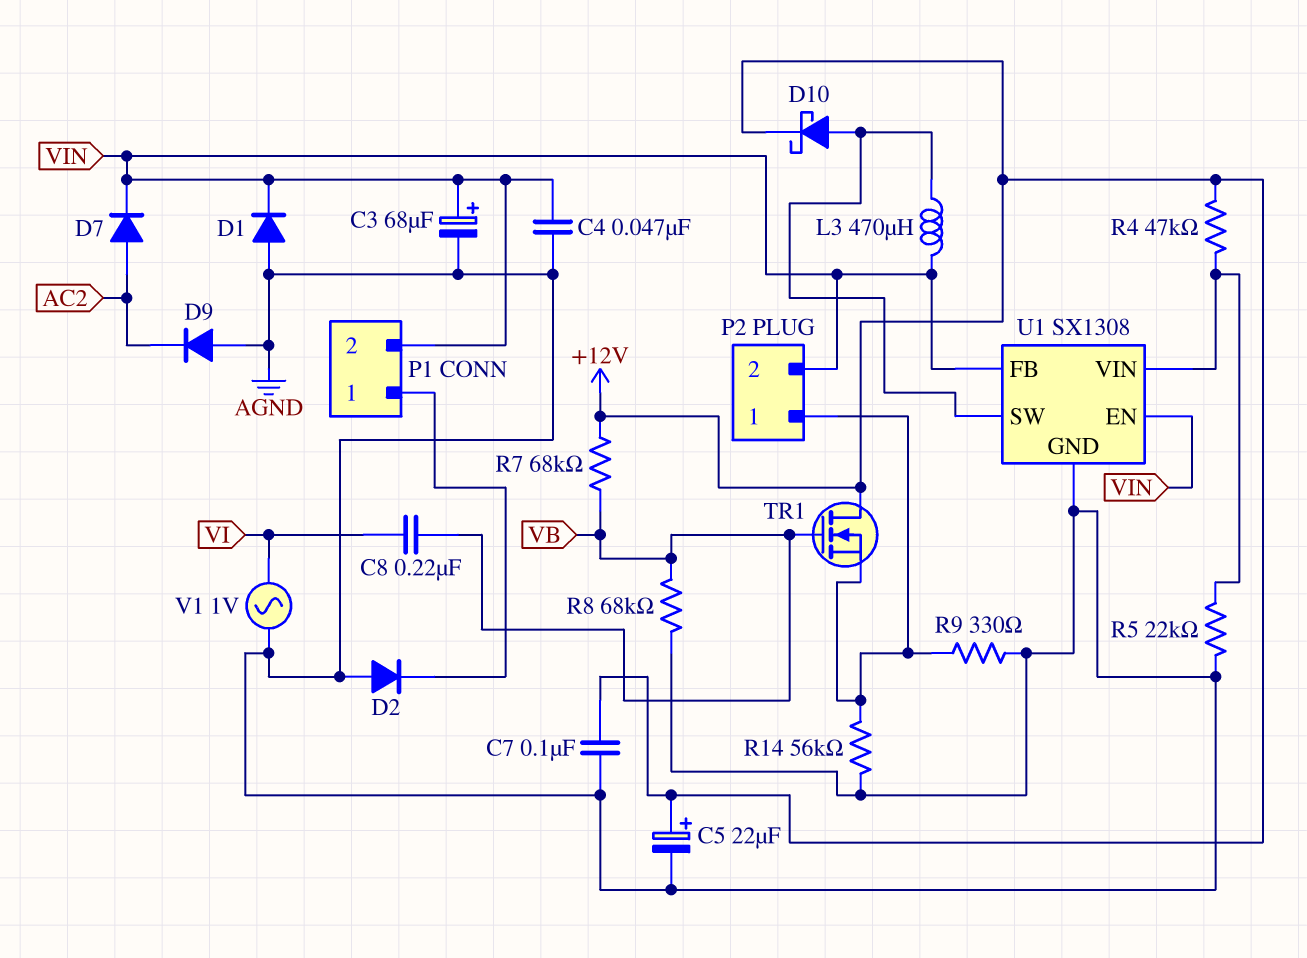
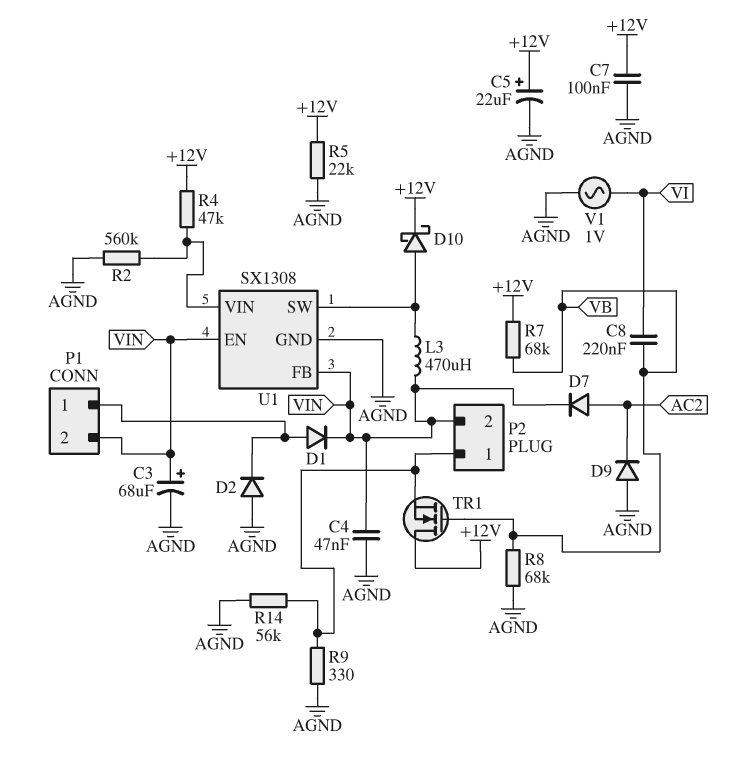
D1: diode (A AGND, K VIN) -> diode (A P1/1, K VIN)
R2: none -> 560k (AGND, U1/VIN)
R5: 22k (AGND, U1/VIN) -> 22k (+12V, AGND)

